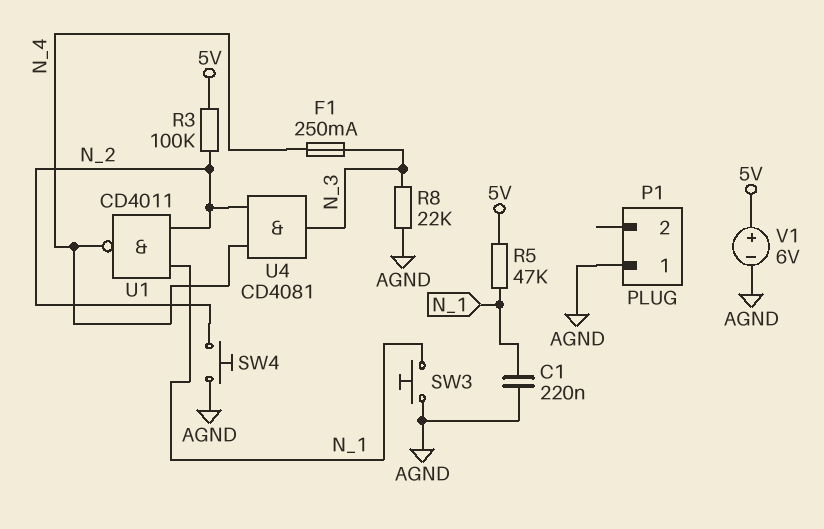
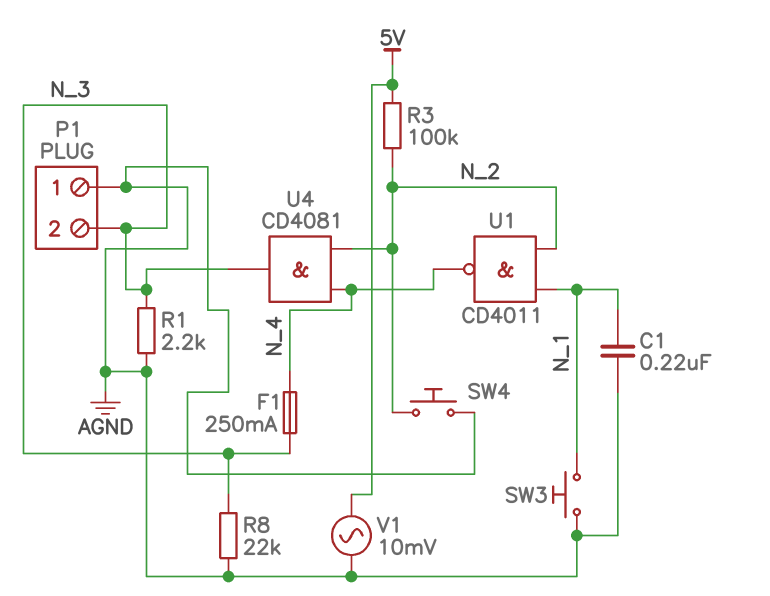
P1 pin 2: none -> N_3
R1: none -> 2.2k (AGND, N_3)
R5: 47k (5V, N_1) -> none
V1: 6V (plus 5V, minus AGND) -> AC 10mV (5V, AGND)

